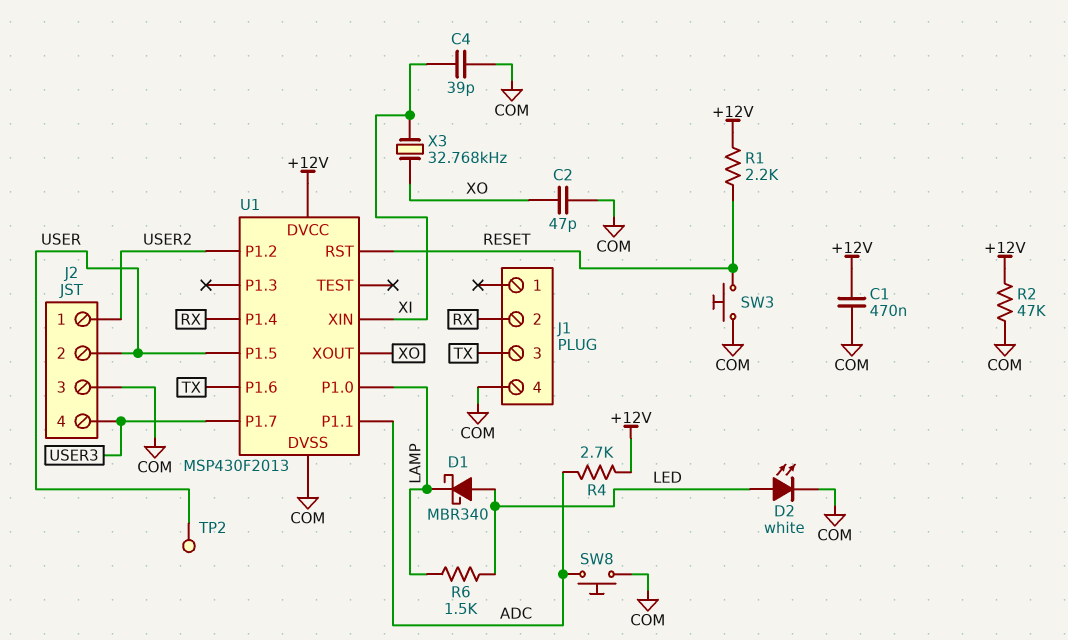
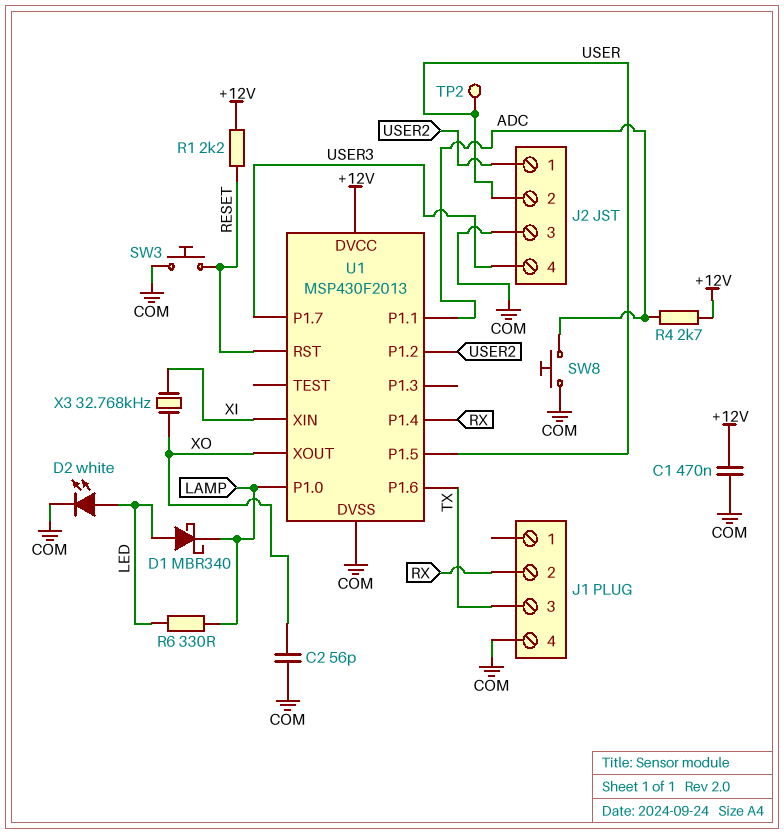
C2: 47pF (COM, XO) -> 56pF (COM, XO)
C4: 39pF (COM, XI) -> none
R2: 47k (+12V, COM) -> none
R6: 1.5k (LAMP, LED) -> 330 (LAMP, LED)

